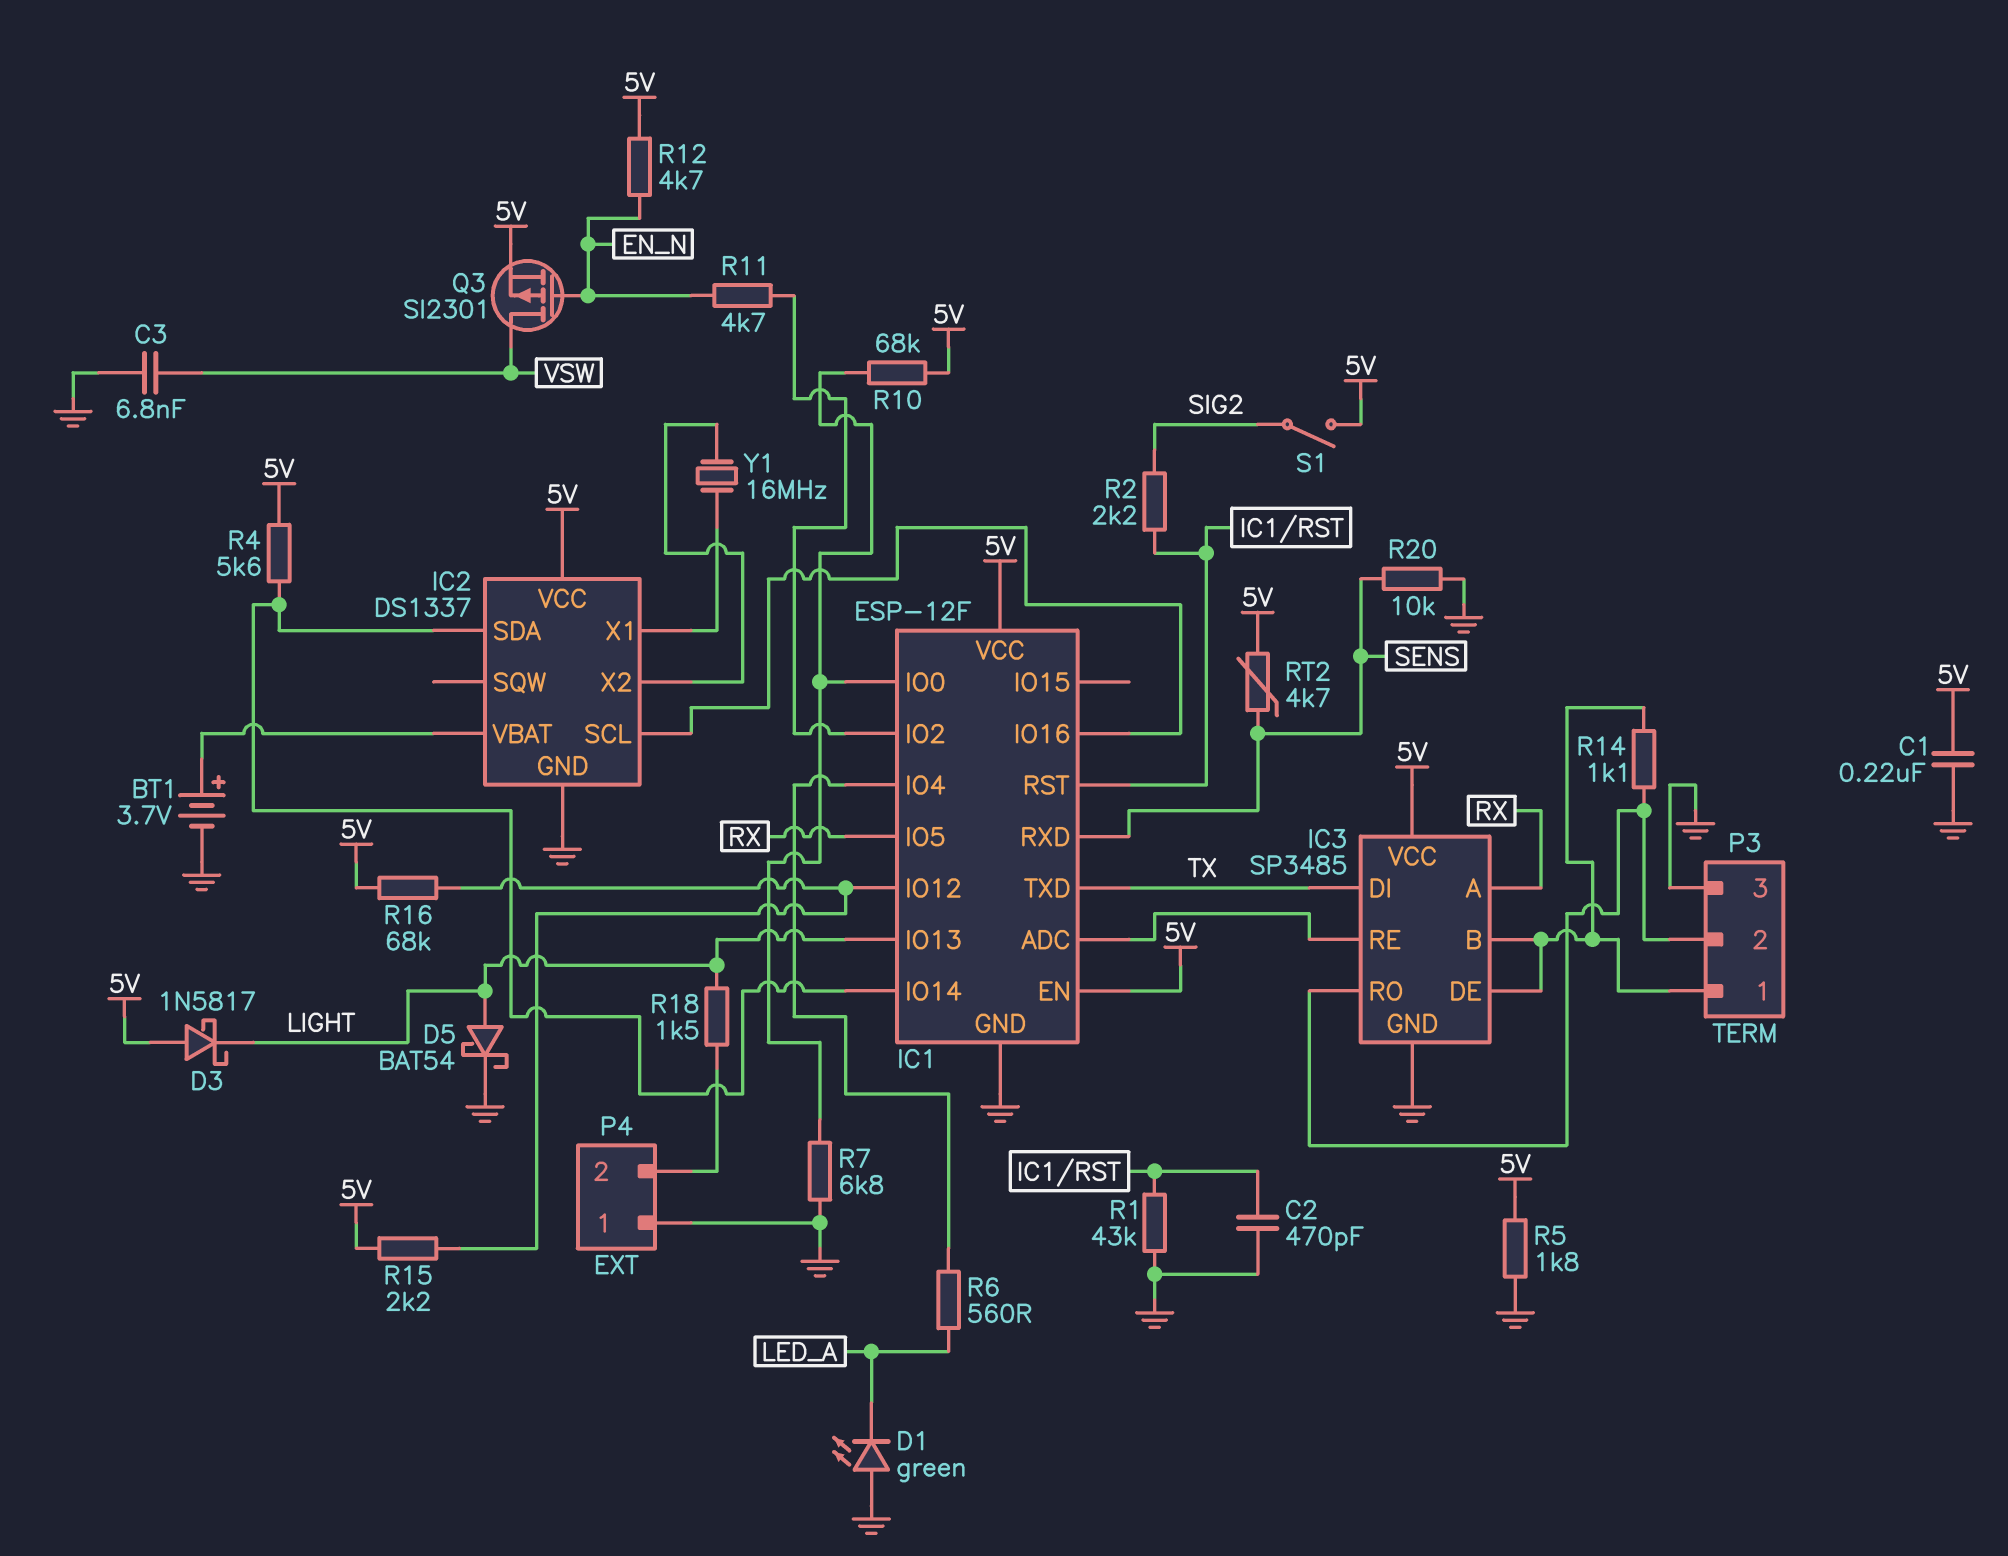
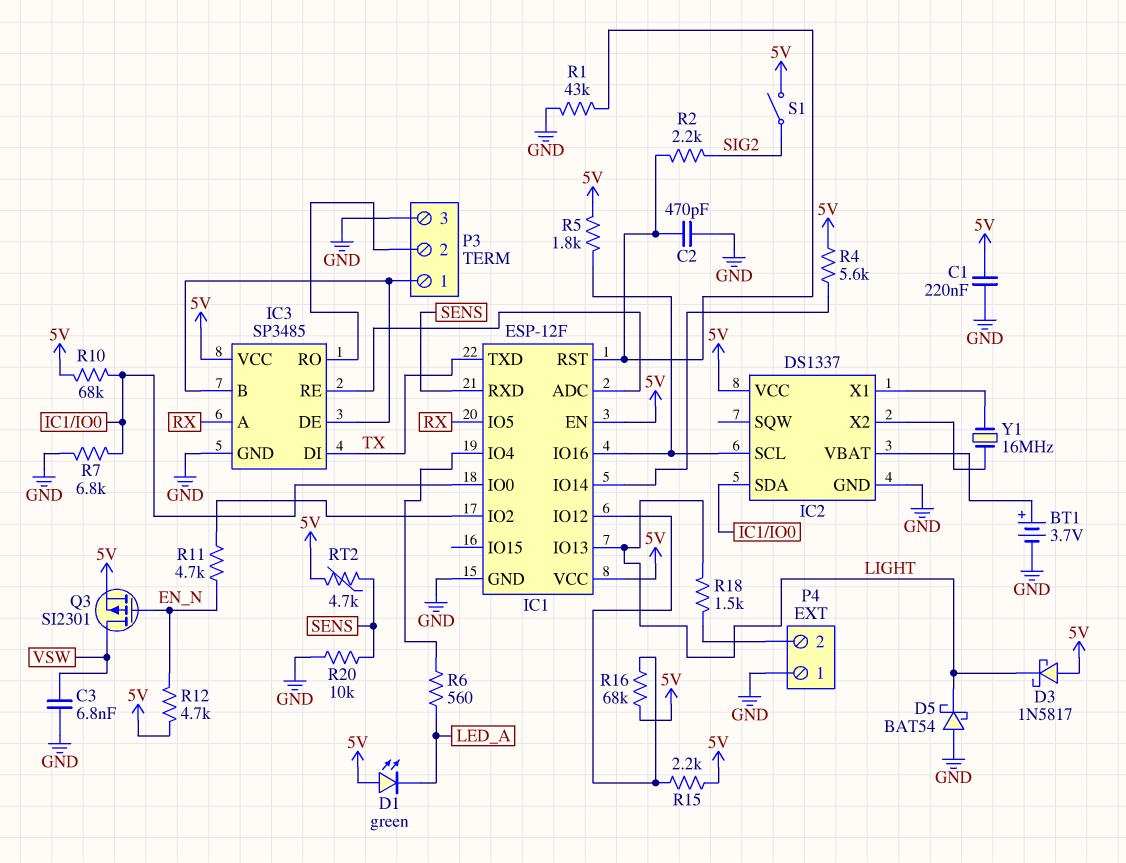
D1: LED green (A GND, K LED_A) -> LED green (A 5V, K LED_A)
D5: schottky BAT54 (A LIGHT, K GND) -> schottky BAT54 (A GND, K LIGHT)
IC2 pin SDA: IC1/IO14 -> IC1/IO0
R5: 1.8k (5V, GND) -> 1.8k (5V, IC1/IO16)
R14: 1.1k (IC3/B, IC3/RO) -> none

